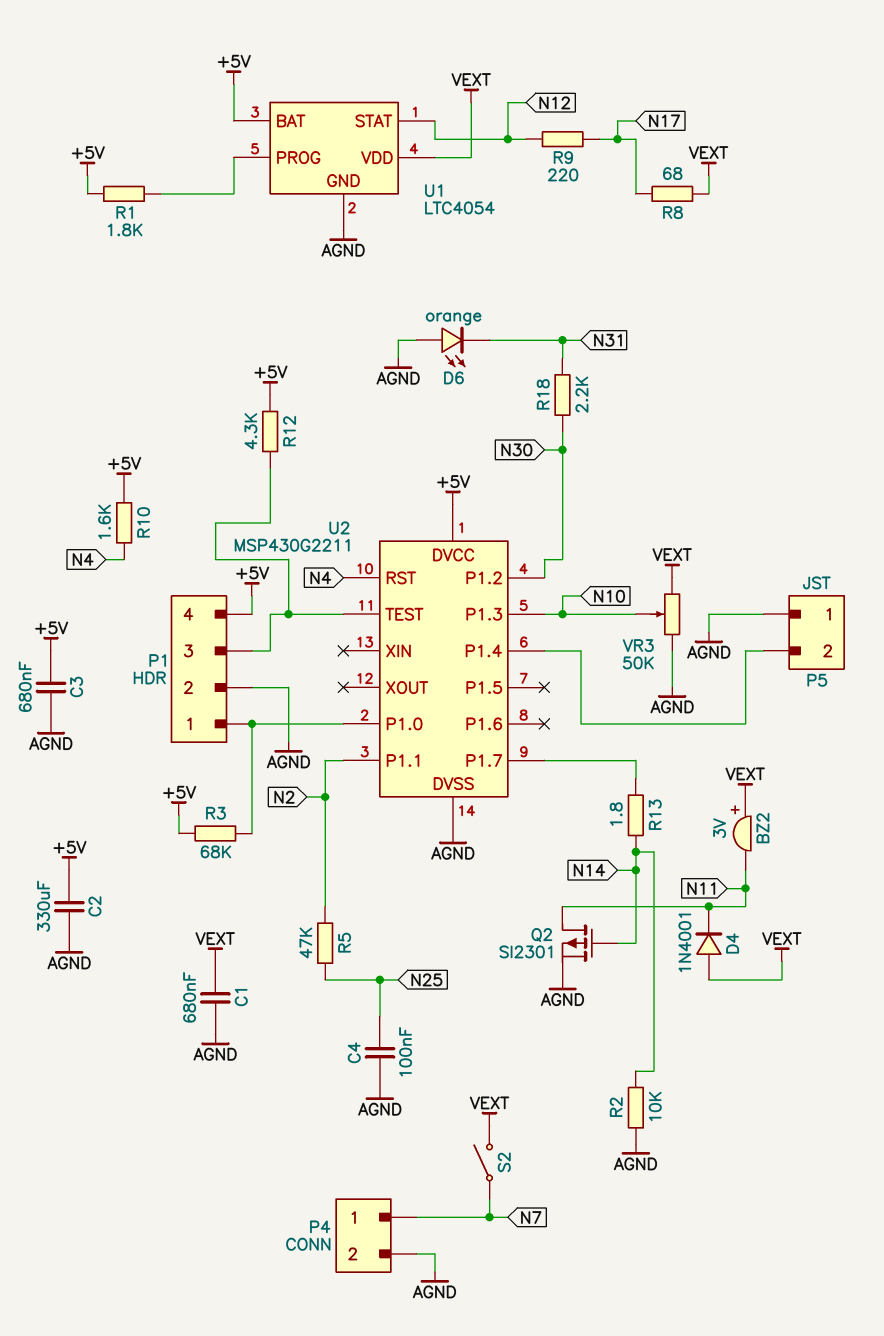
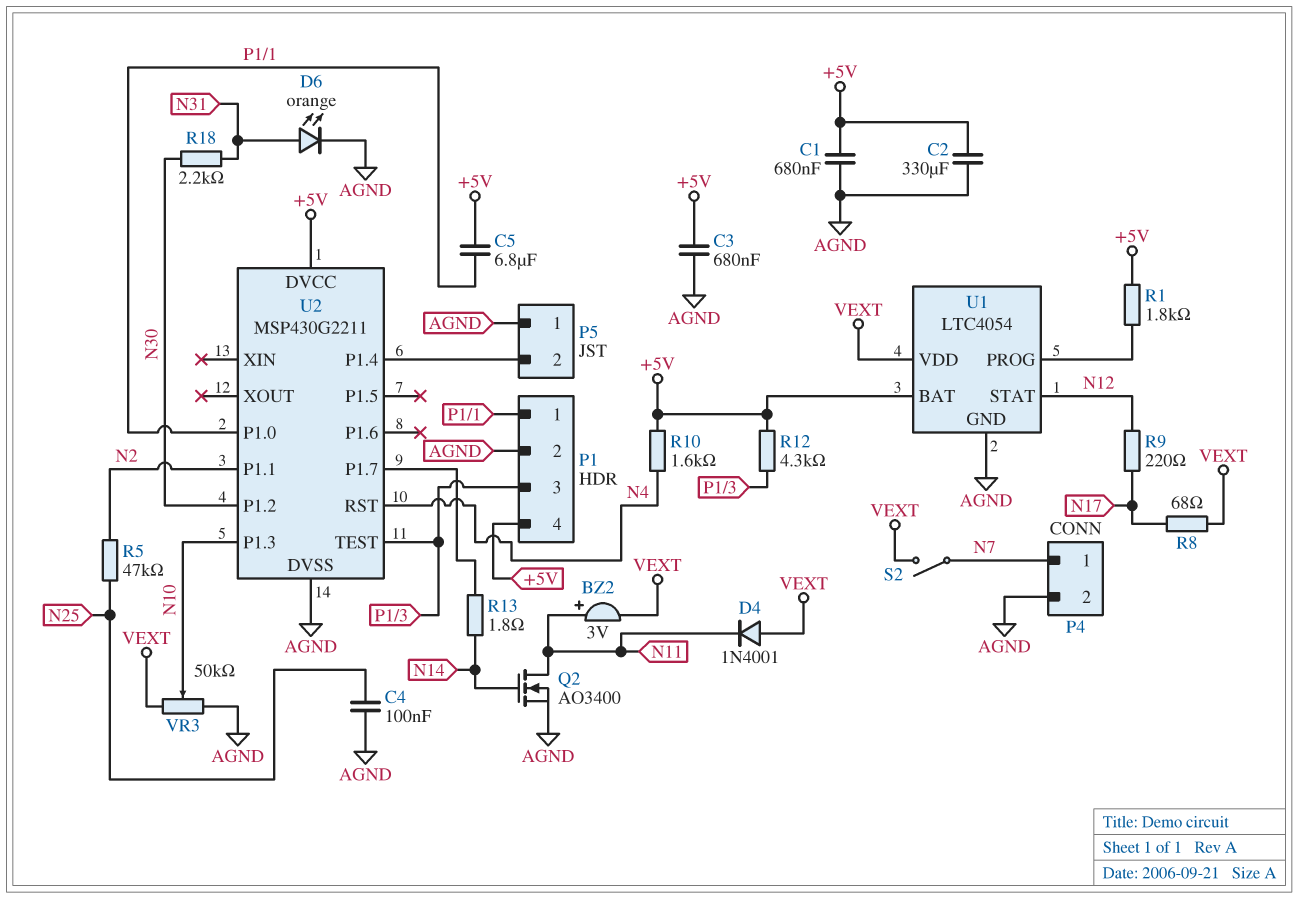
BZ2: buzzer 3V (plus VEXT, minus N11) -> buzzer 3V (plus N11, minus VEXT)
C1: 680nF (AGND, VEXT) -> 680nF (+5V, AGND)
C5: none -> 6.8uF (+5V, P1/1)
D6: LED orange (A AGND, K N31) -> LED orange (A N31, K AGND)
Q2: PMOS SI2301 (G N14, D N11, S AGND) -> NMOS AO3400 (G N14, D N11, S AGND)
R2: 10k (AGND, N14) -> none
R3: 68k (+5V, P1/1) -> none

